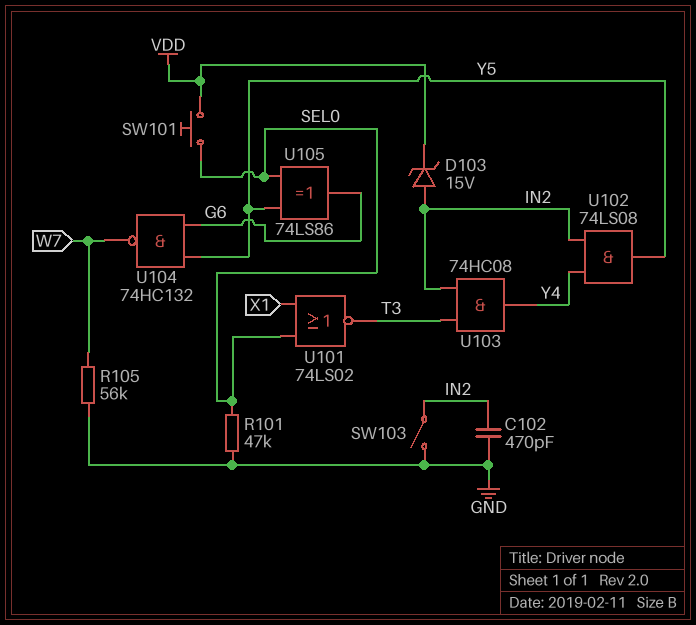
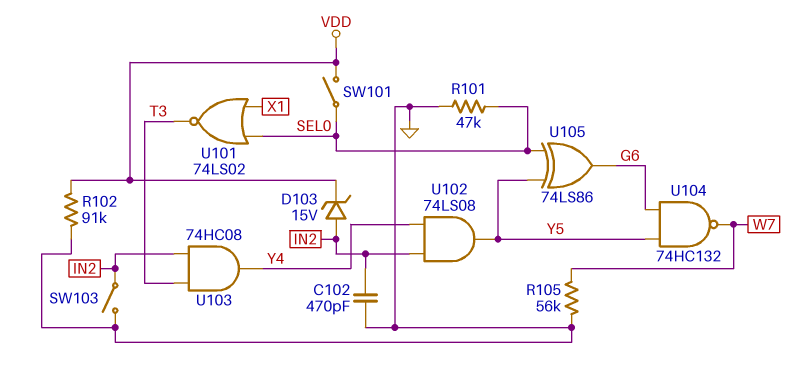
R102: none -> 91k (GND, VDD)
SW101: button (SEL0, VDD) -> switch (SEL0, VDD)

